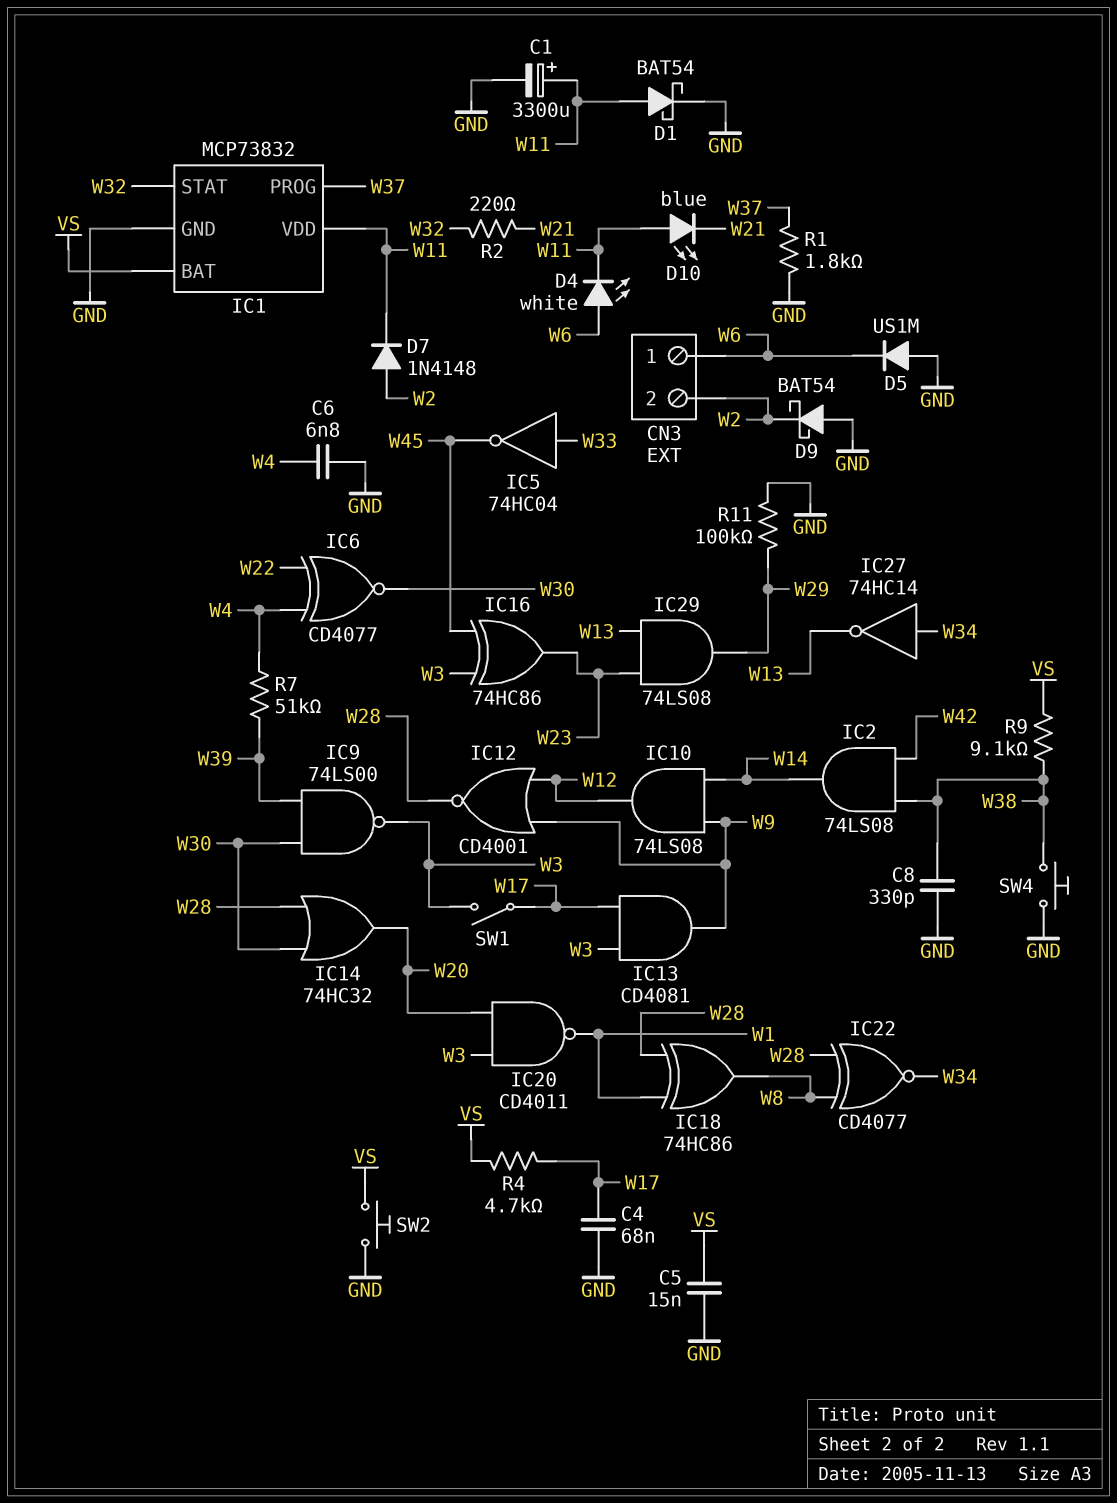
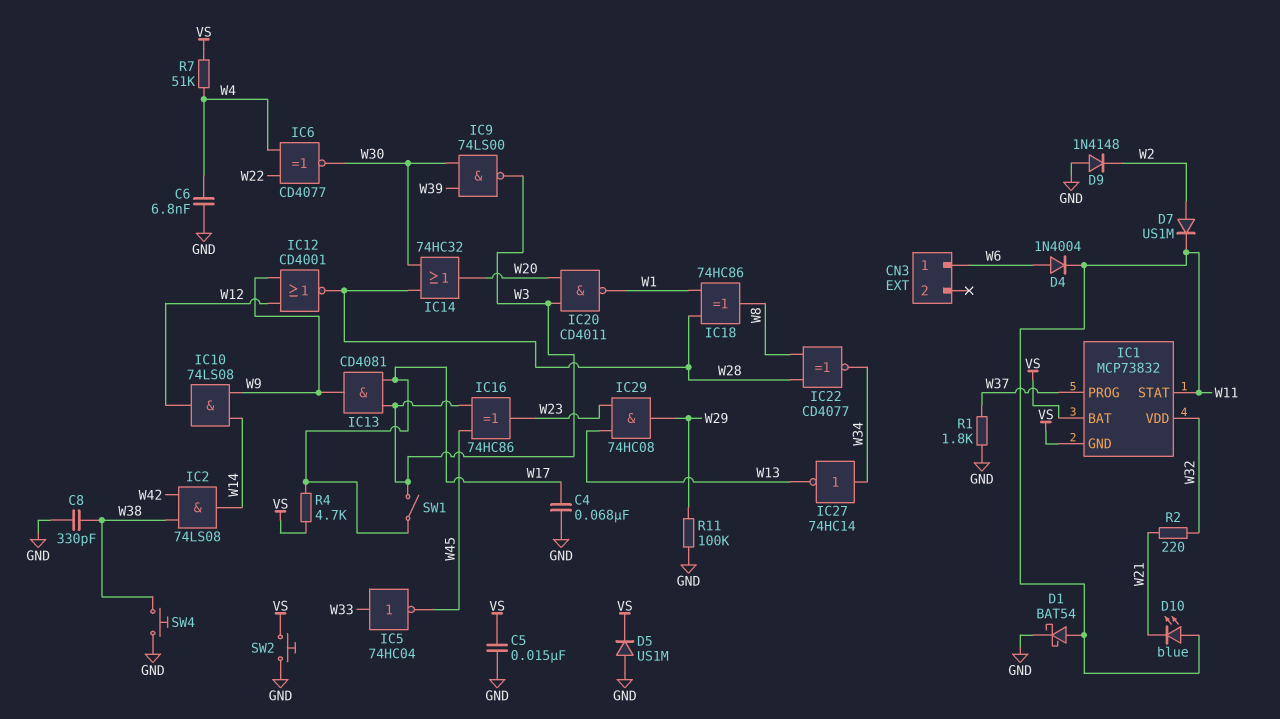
C1: 3300uF (plus W11, minus GND) -> none
CN3 pin 2: W2 -> none
D4: LED white (A W6, K W11) -> diode 1N4004 (A W6, K W11)
D5: diode US1M (A GND, K W6) -> diode US1M (A GND, K VS)
D7: diode 1N4148 (A W2, K W11) -> diode US1M (A W2, K W11)
D9: schottky BAT54 (A GND, K W2) -> diode 1N4148 (A GND, K W2)
IC1 pin GND: GND -> VS
IC1 pin STAT: W32 -> W11
IC1 pin VDD: W11 -> W32
IC29: AND 74LS08 (in W13, in W23, out W29) -> AND 74HC08 (in W13, in W23, out W29)
R7: 51k (W4, W39) -> 51k (VS, W4)
R9: 9.1k (VS, W38) -> none

